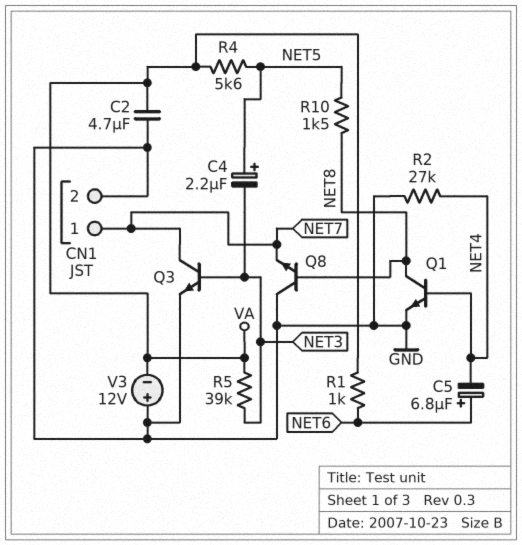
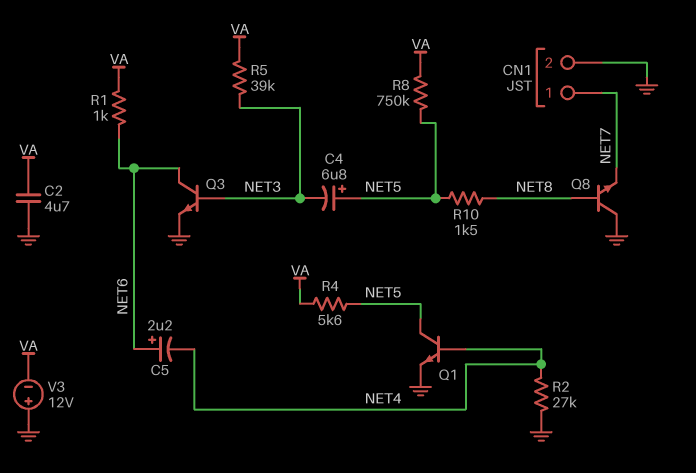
C4: 2.2uF (plus NET5, minus NET3) -> 6.8uF (plus NET5, minus NET3)
C5: 6.8uF (plus NET6, minus NET4) -> 2.2uF (plus NET6, minus NET4)
Q1: NPN (B NET4, C NET8, E GND) -> NPN (B NET4, C NET5, E GND)
Q3: NPN (B NET3, C NET7, E GND) -> NPN (B NET3, C NET6, E GND)
R8: none -> 750k (NET5, VA)

